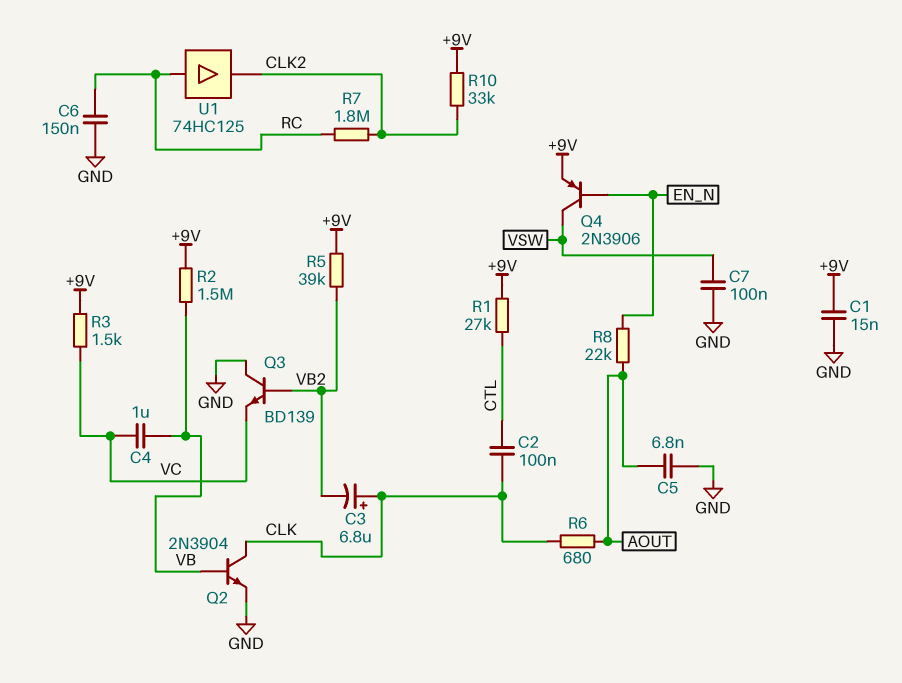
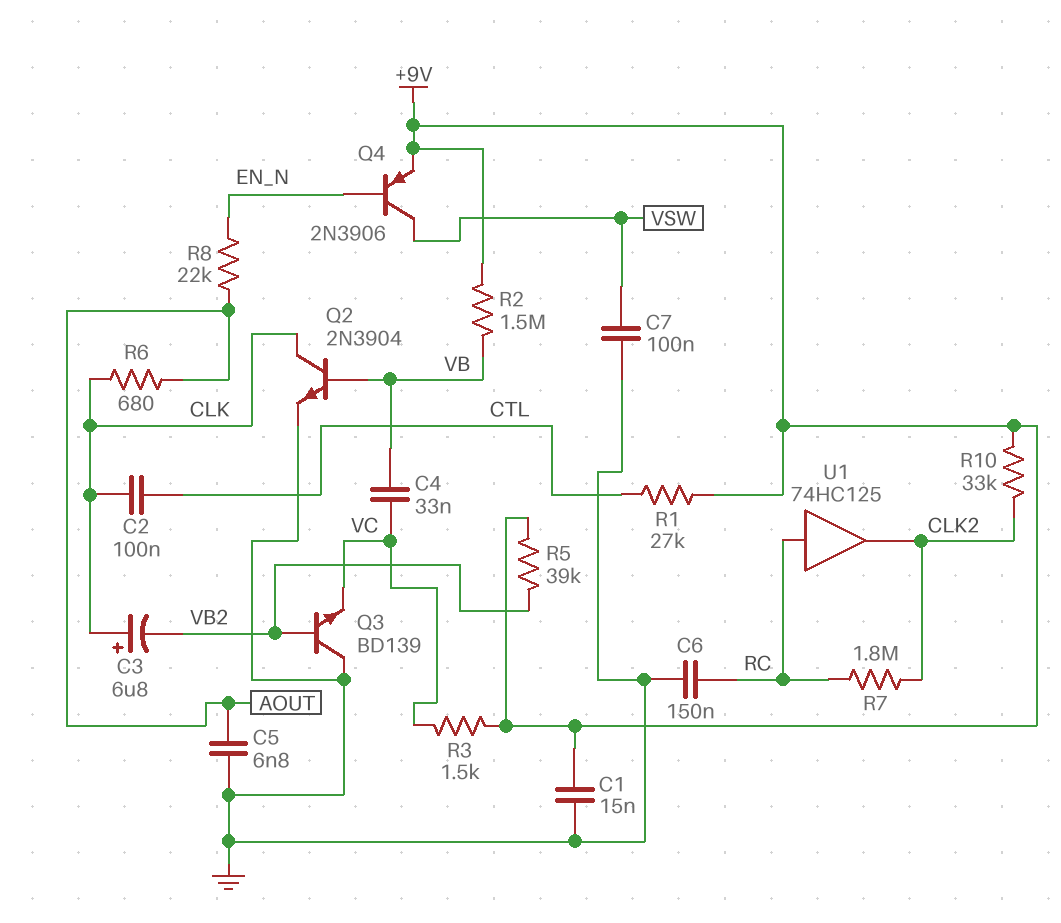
C4: 1uF (VB, VC) -> 33nF (VB, VC)

